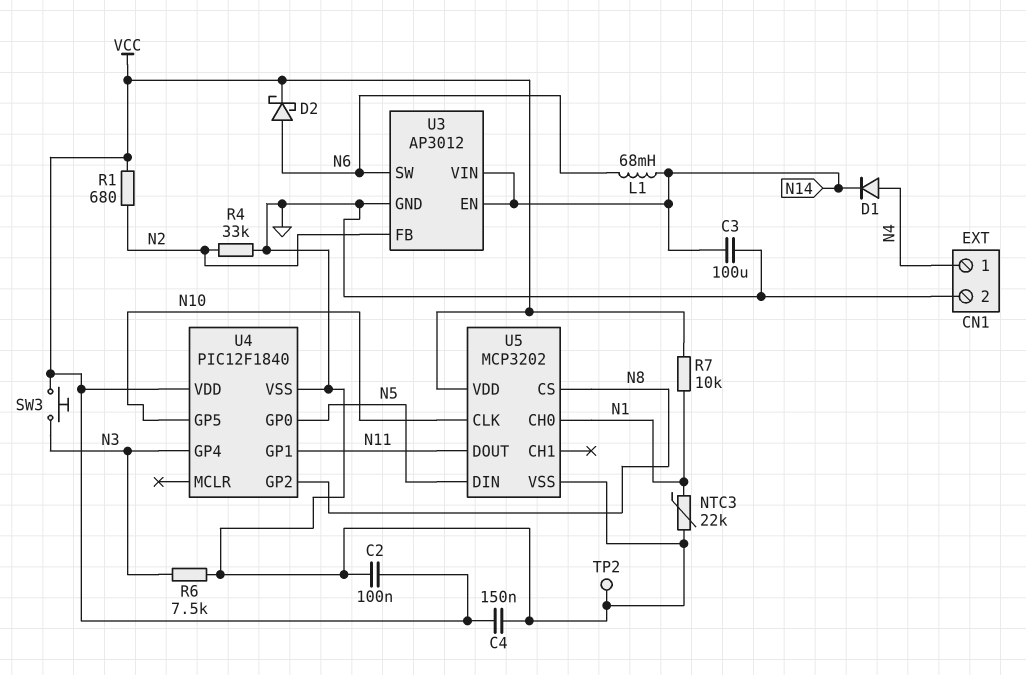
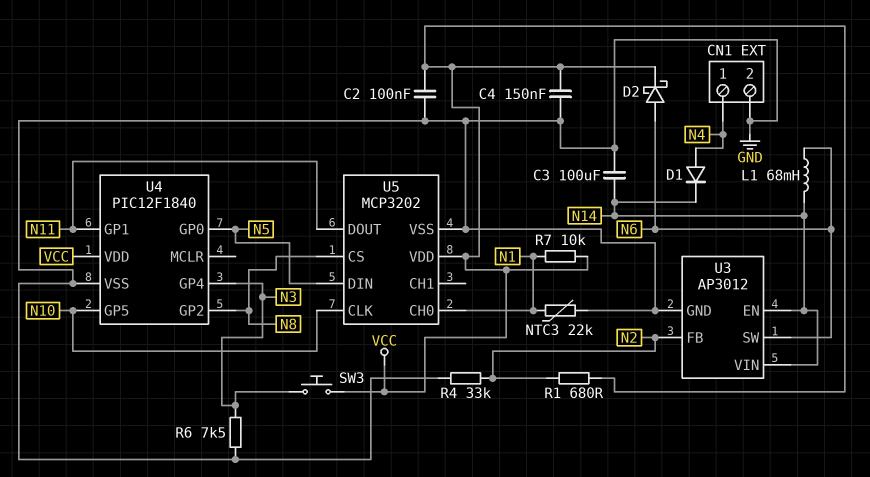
TP2: test point (GND) -> none

